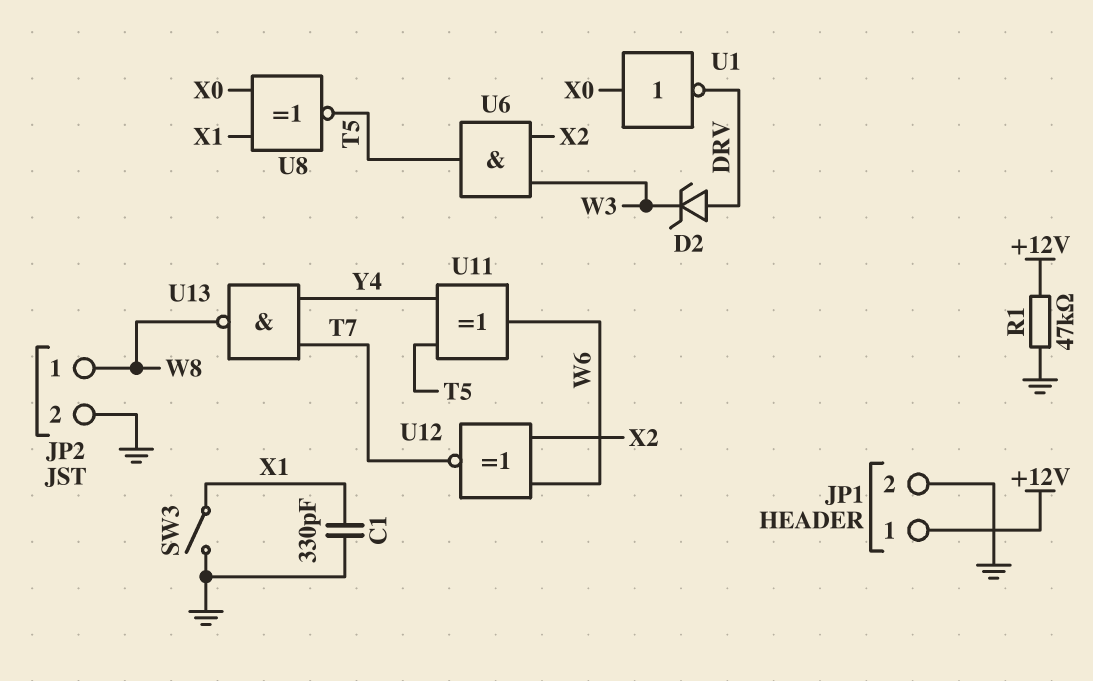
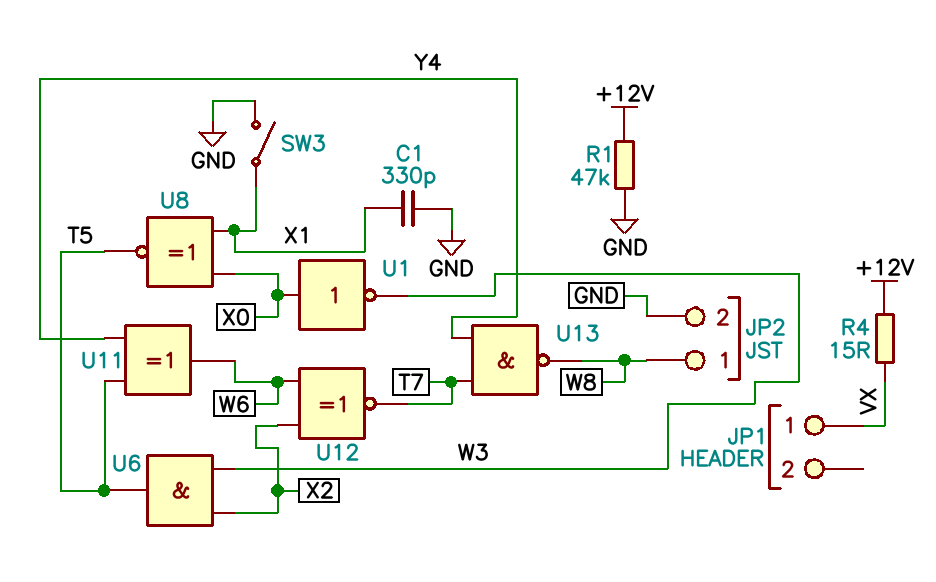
D2: zener (A DRV, K W3) -> none
JP1 pin 1: +12V -> VX
JP1 pin 2: GND -> none
R4: none -> 15 (+12V, VX)
U1: NOT (in X0, out DRV) -> NOT (in X0, out W3)

